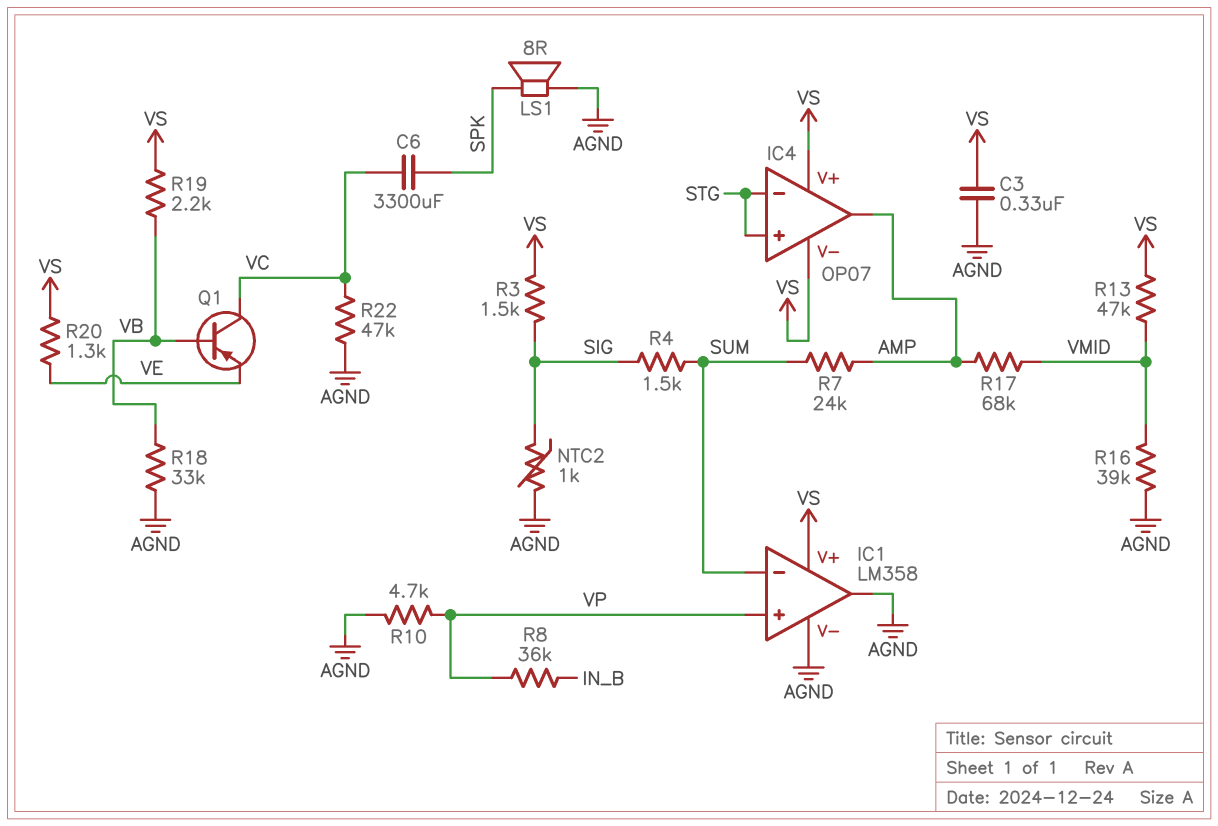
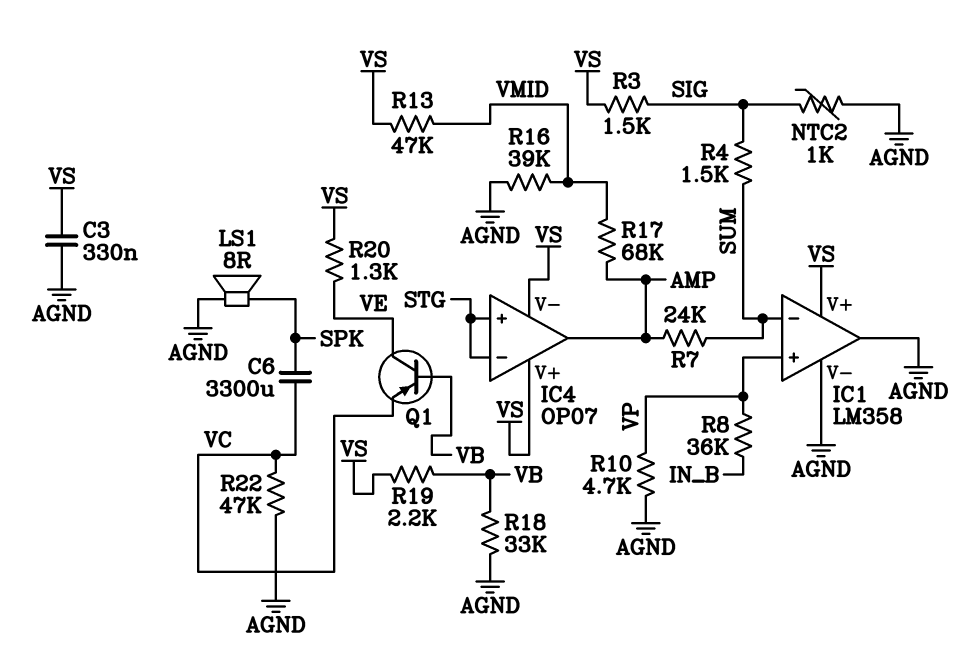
Q1: PNP (B VB, C VC, E VE) -> PNP (B VB, C VE, E VC)

